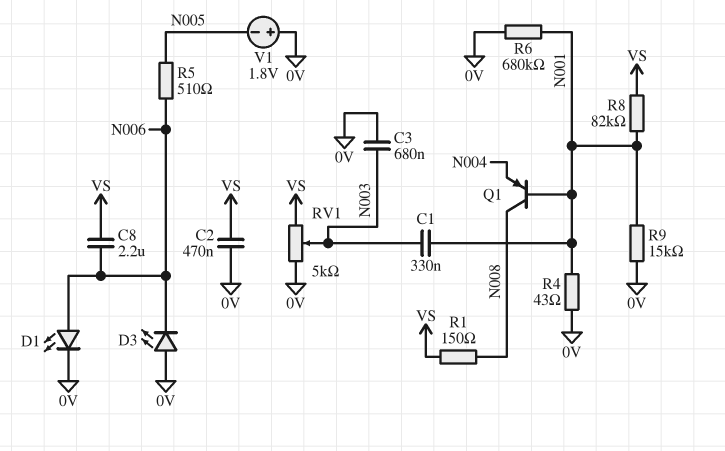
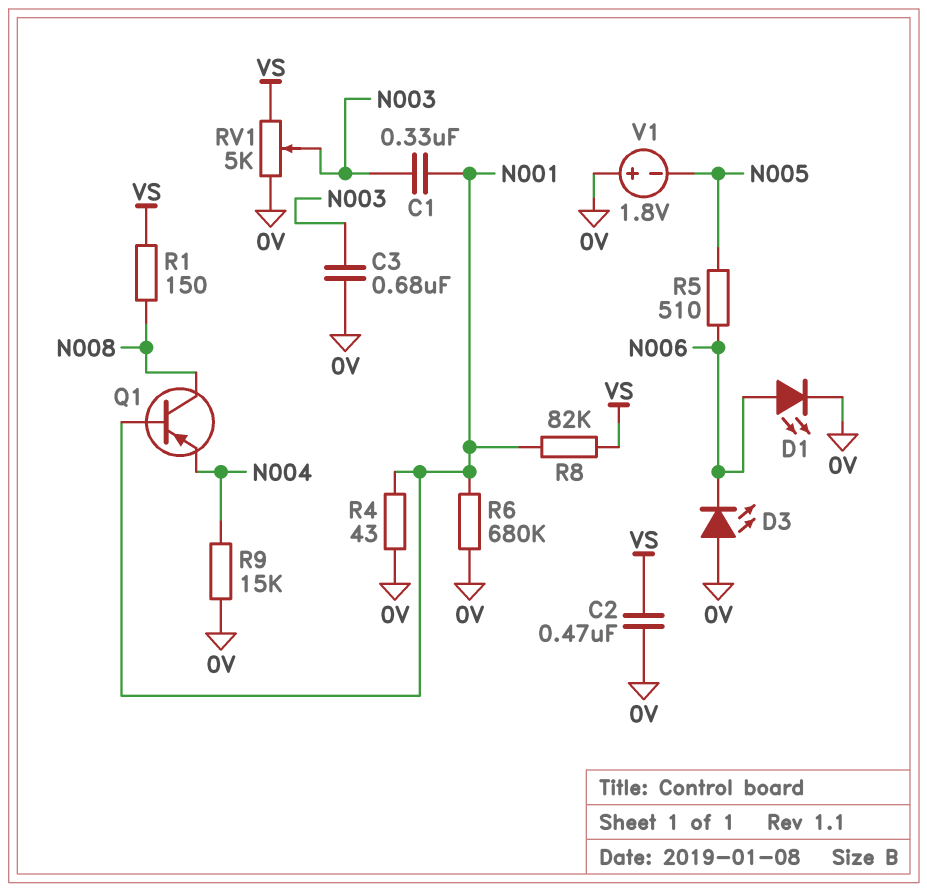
C8: 2.2uF (N006, VS) -> none
R9: 15k (0V, N001) -> 15k (0V, N004)

